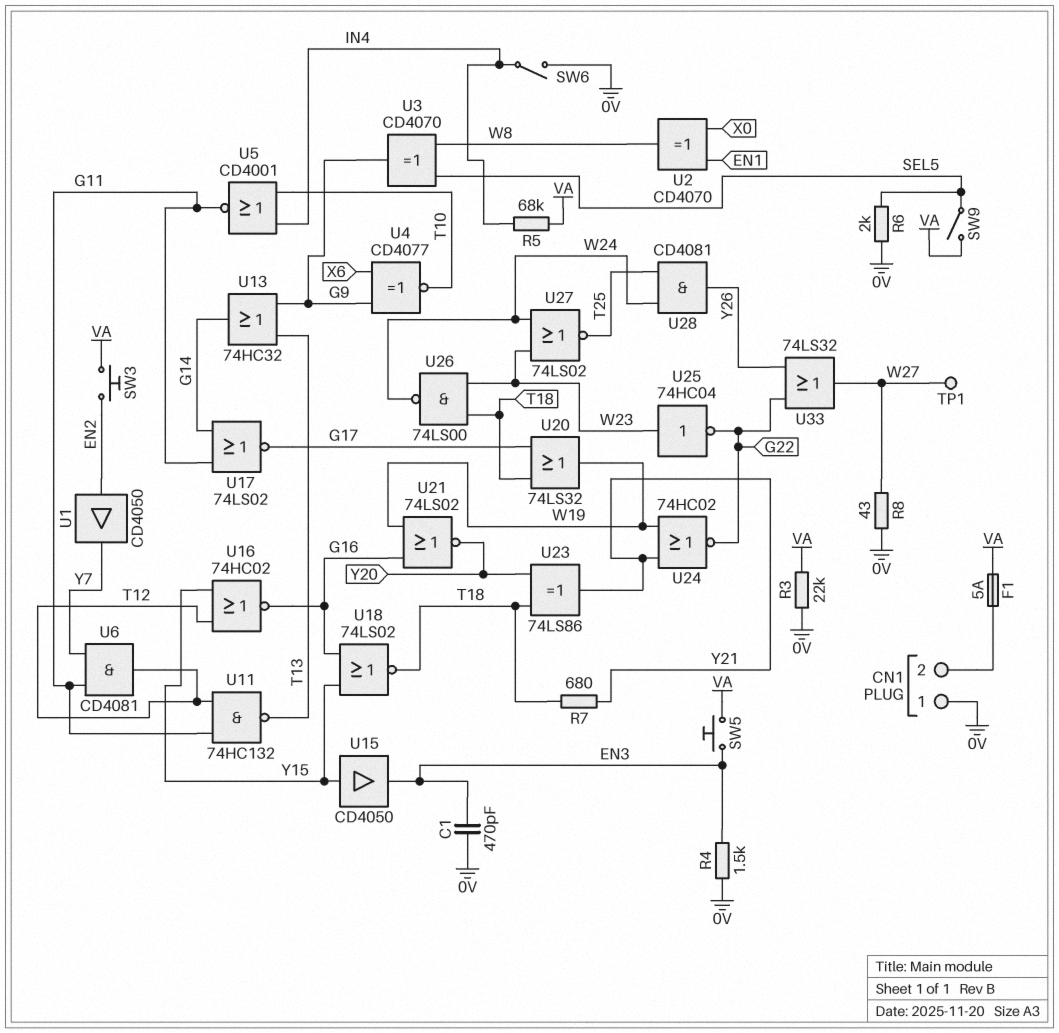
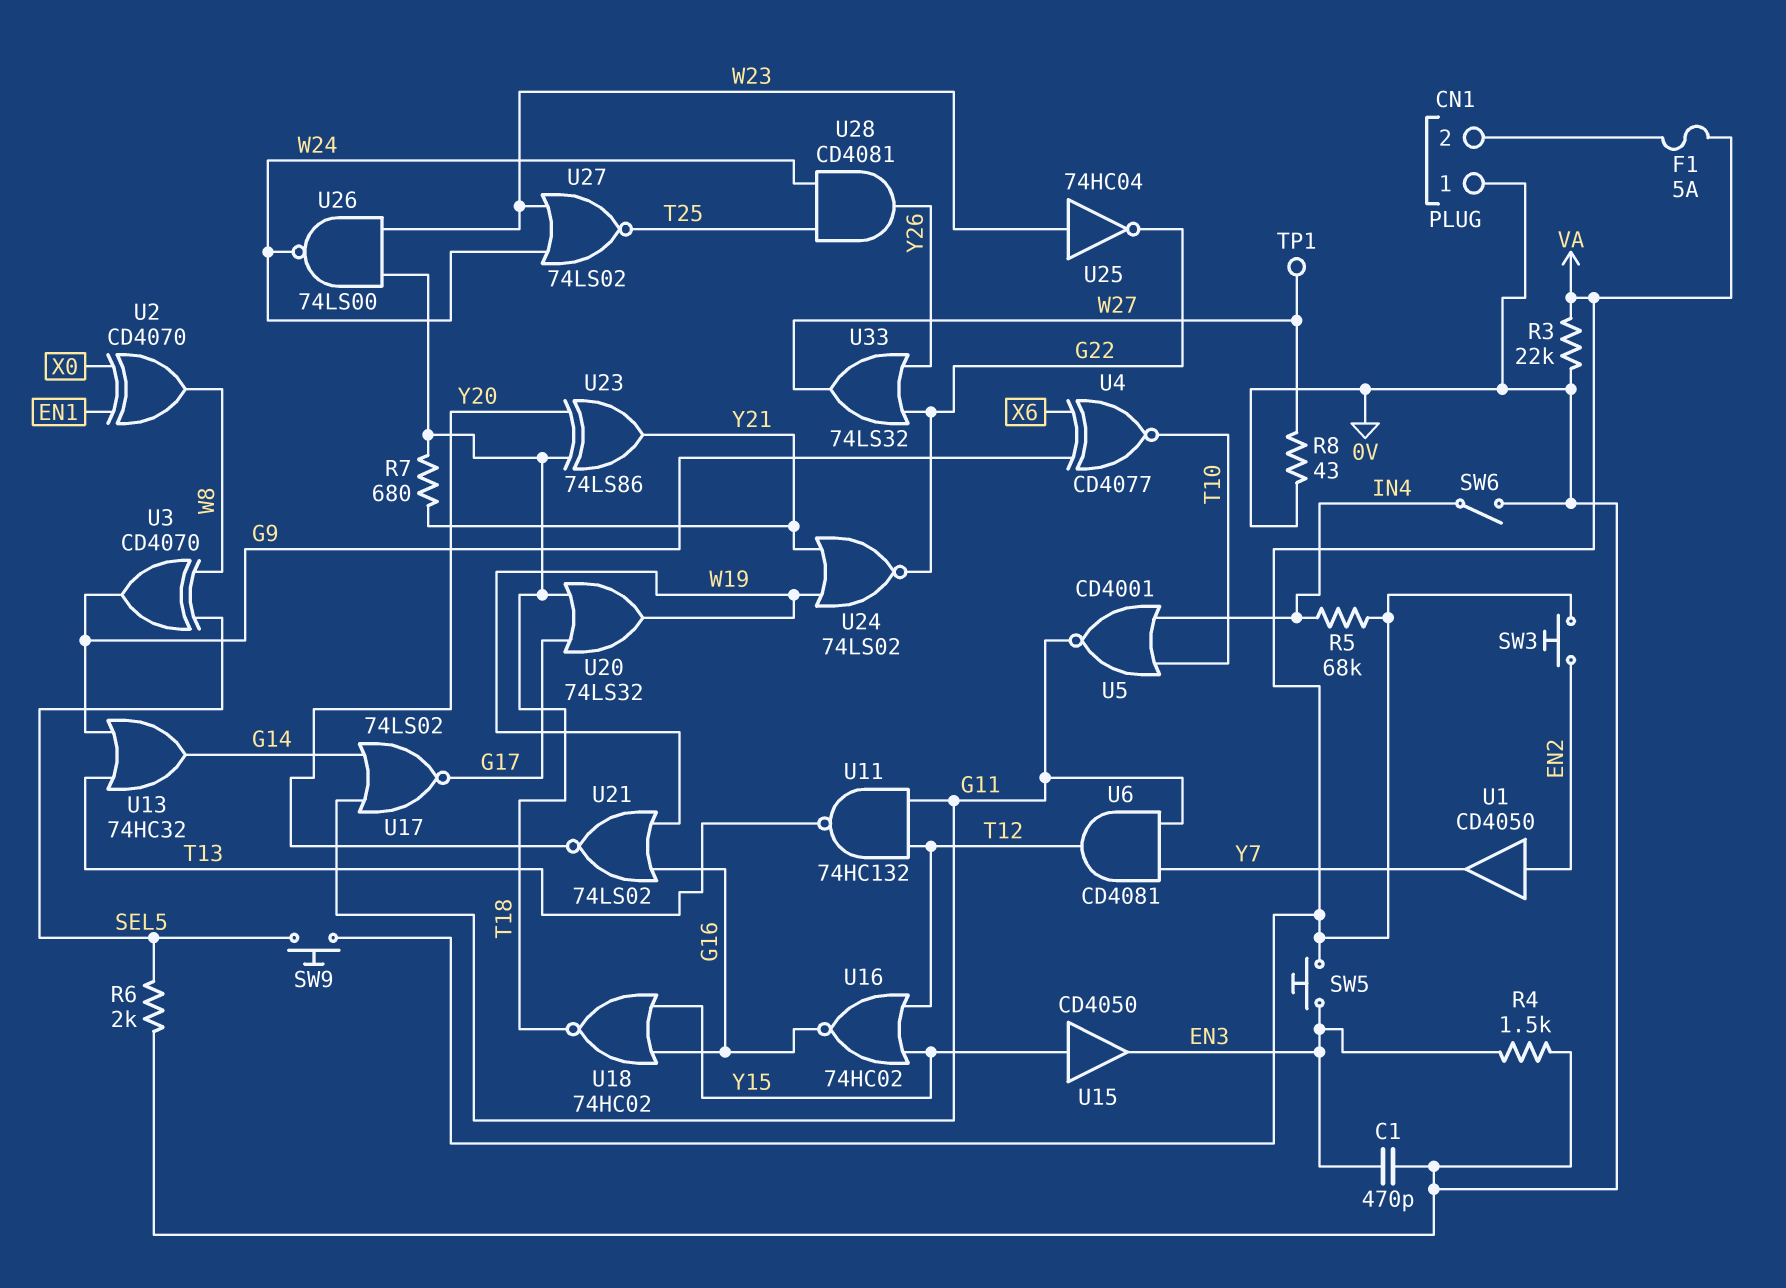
SW9: switch (SEL5, VA) -> button (SEL5, VA)
U18: NOR 74LS02 (in G16, in Y15, out T18) -> NOR 74HC02 (in G16, in Y15, out T18)
U24: NOR 74HC02 (in W19, in Y21, out G22) -> NOR 74LS02 (in W19, in Y21, out G22)

